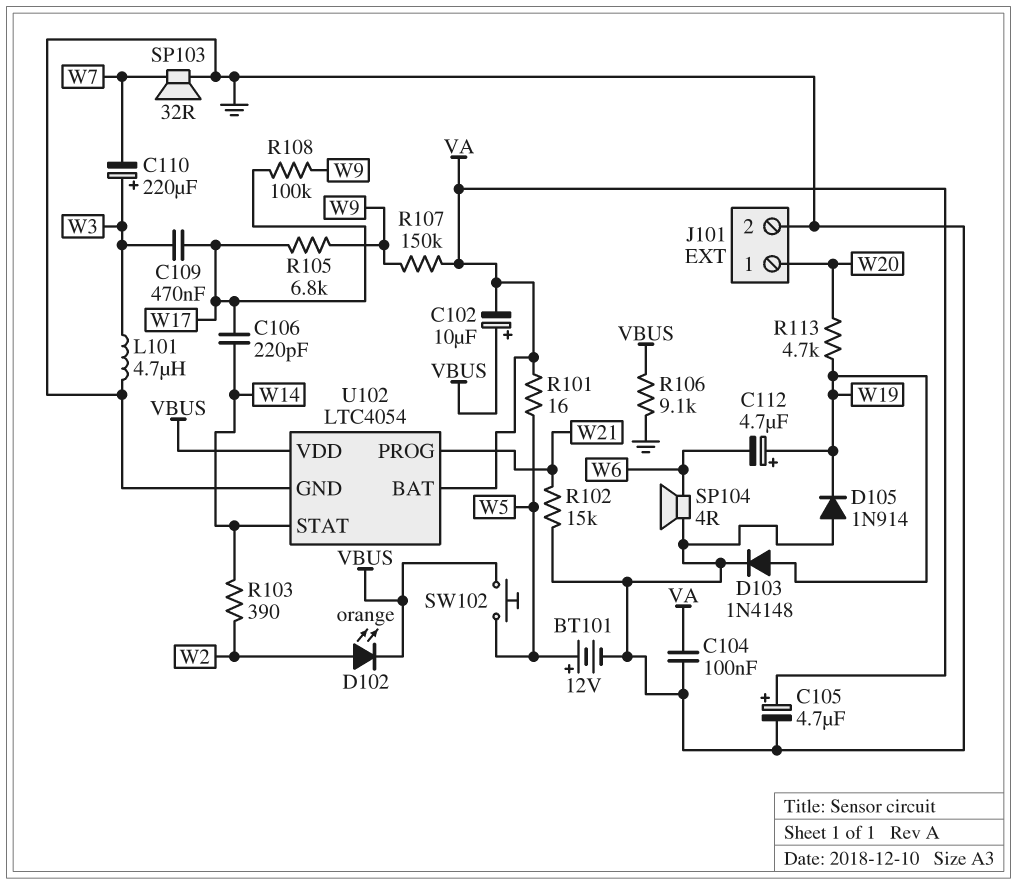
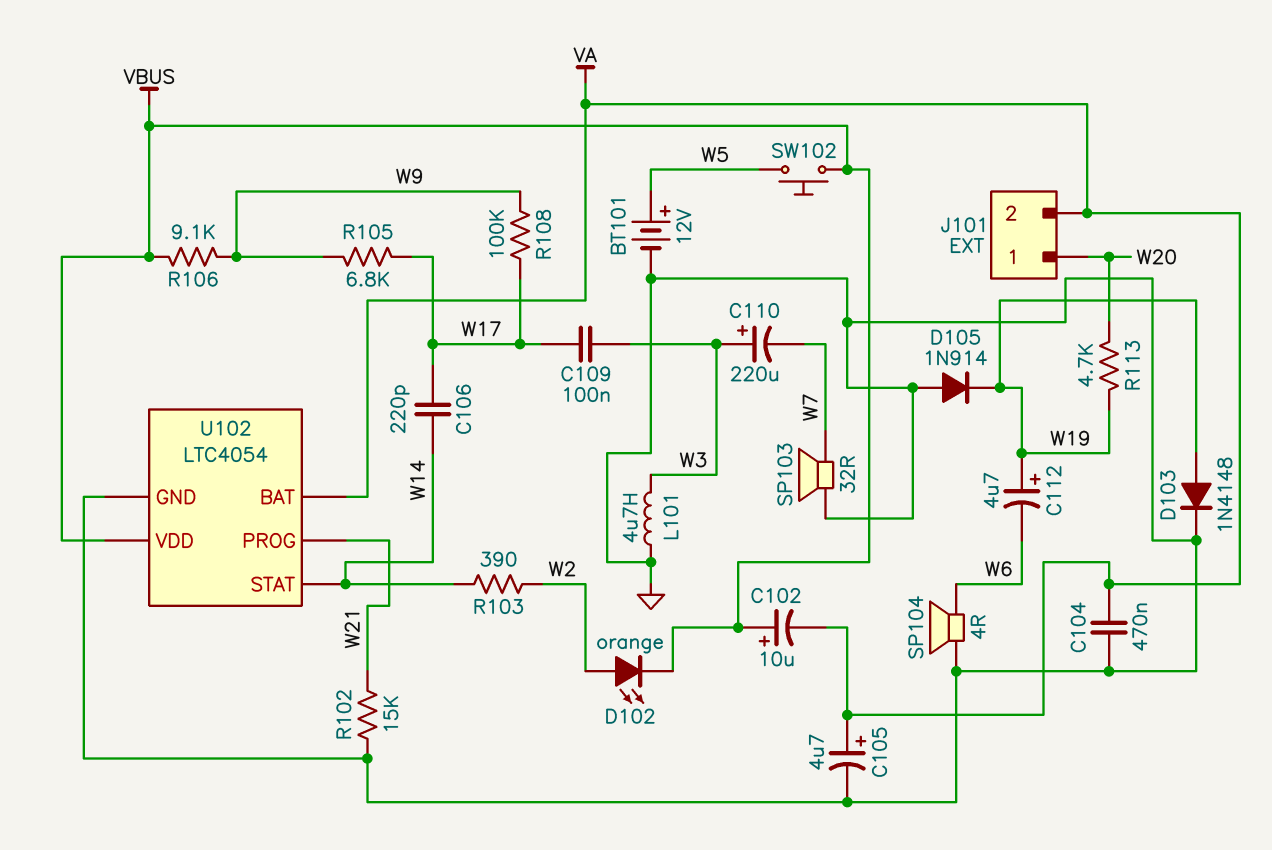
C104: 100nF (GND, VA) -> 470nF (GND, VA)
C109: 470nF (W3, W17) -> 100nF (W3, W17)
J101 pin 2: GND -> VA
R101: 16 (VA, W5) -> none
R106: 9.1k (GND, VBUS) -> 9.1k (VBUS, W9)
R107: 150k (VA, W9) -> none

